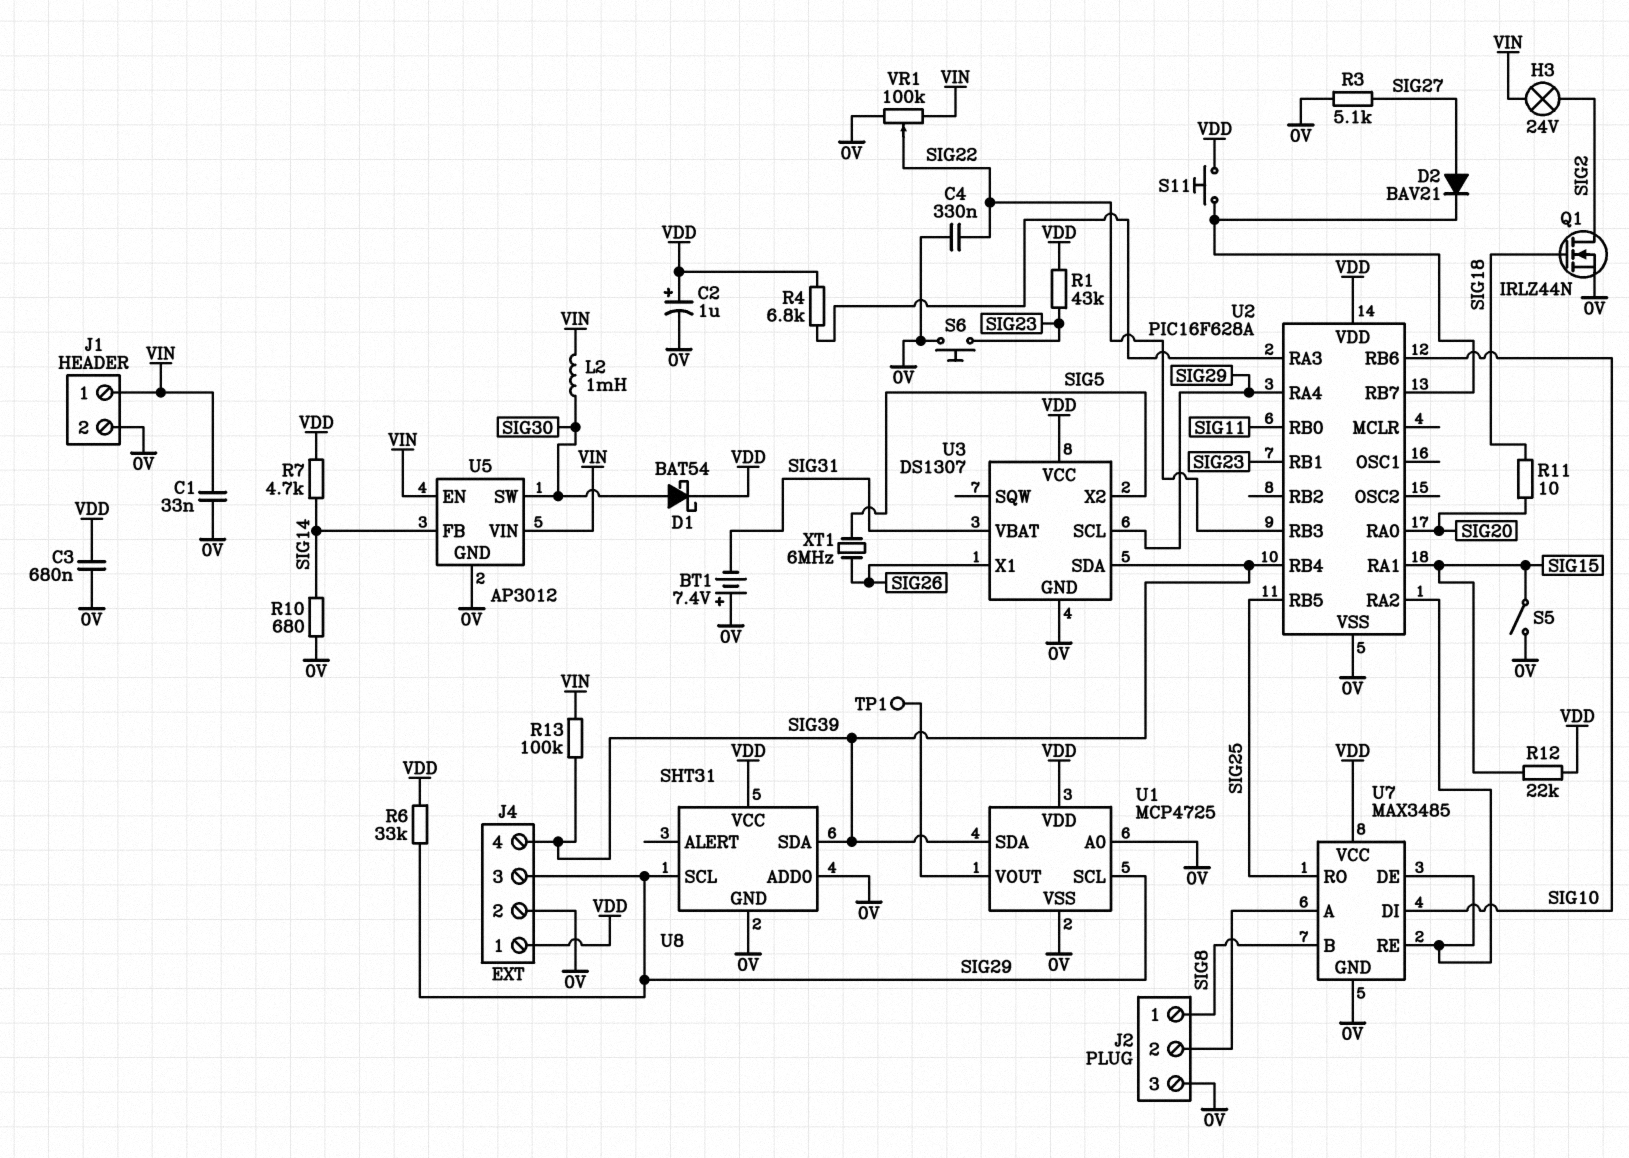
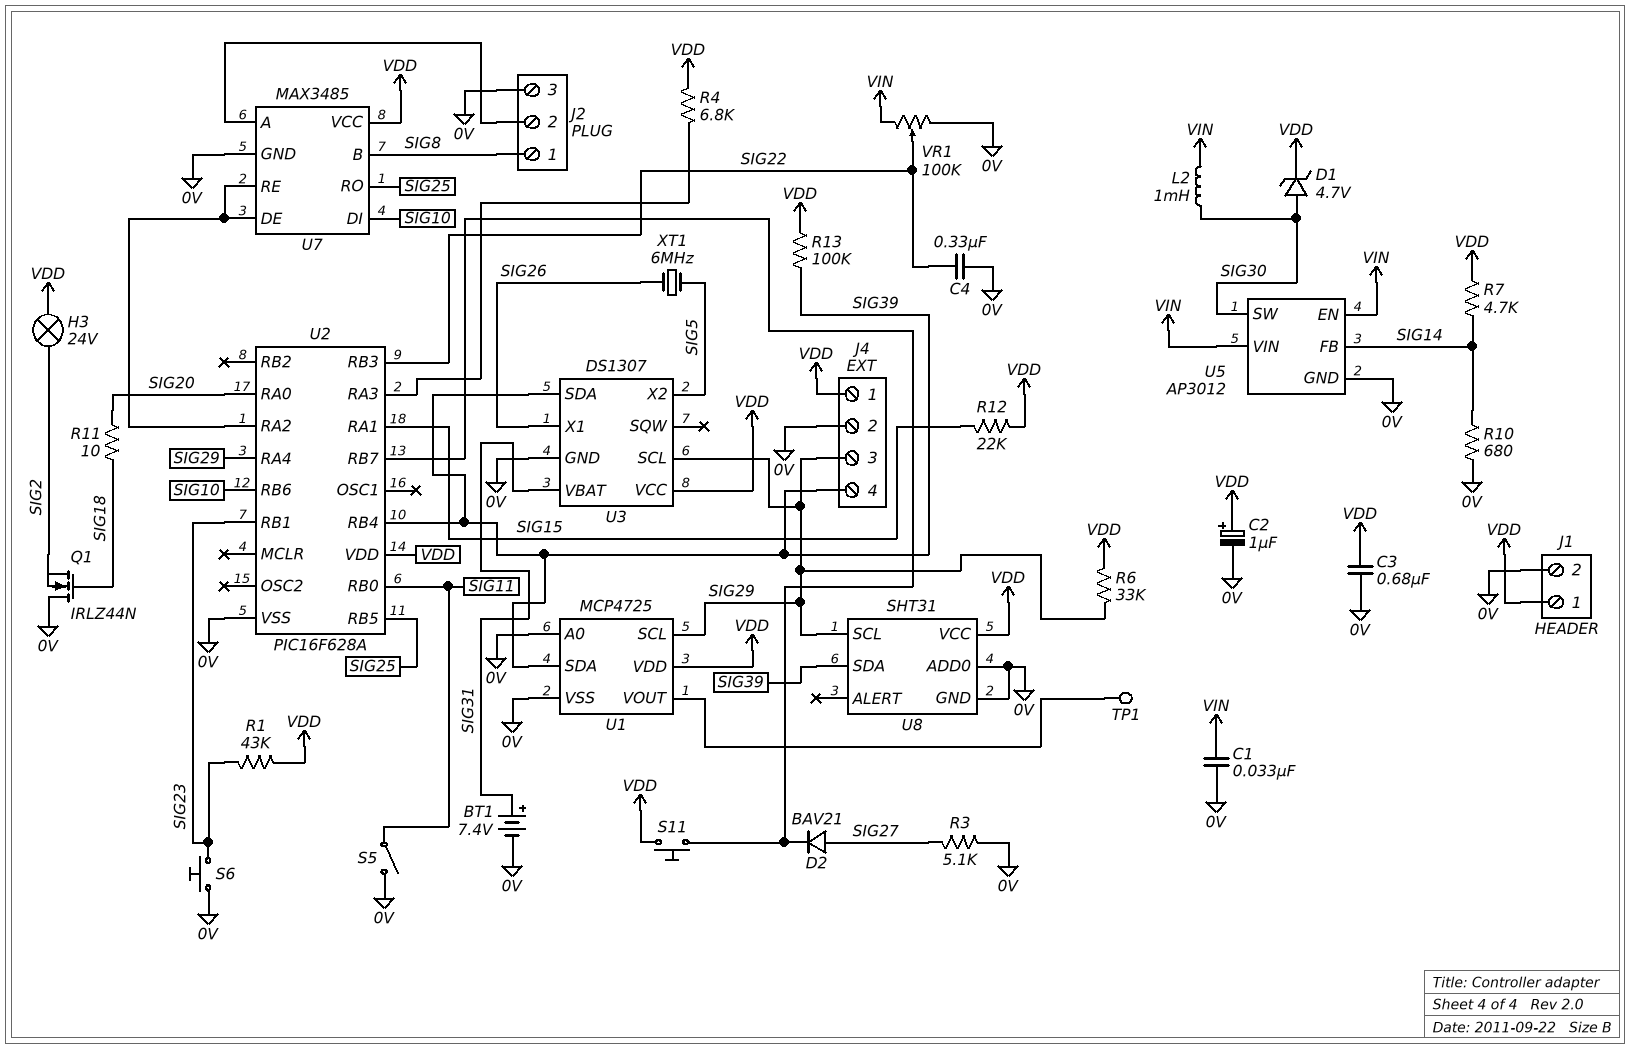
BT1: 7.4V (plus 0V, minus SIG31) -> 7.4V (plus SIG31, minus 0V)
D1: schottky BAT54 (A SIG30, K VDD) -> zener 4.7V (A SIG30, K VDD)
H3: lamp 24V (SIG2, VIN) -> lamp 24V (SIG2, VDD)
J1 pin 1: VIN -> VDD
Q1: NMOS IRLZ44N (G SIG18, D SIG2, S 0V) -> NMOS IRLZ44N (G SIG18, D 0V, S SIG2)
R13: 100k (SIG39, VIN) -> 100k (SIG39, VDD)
S5: switch (0V, SIG15) -> switch (0V, SIG11)

